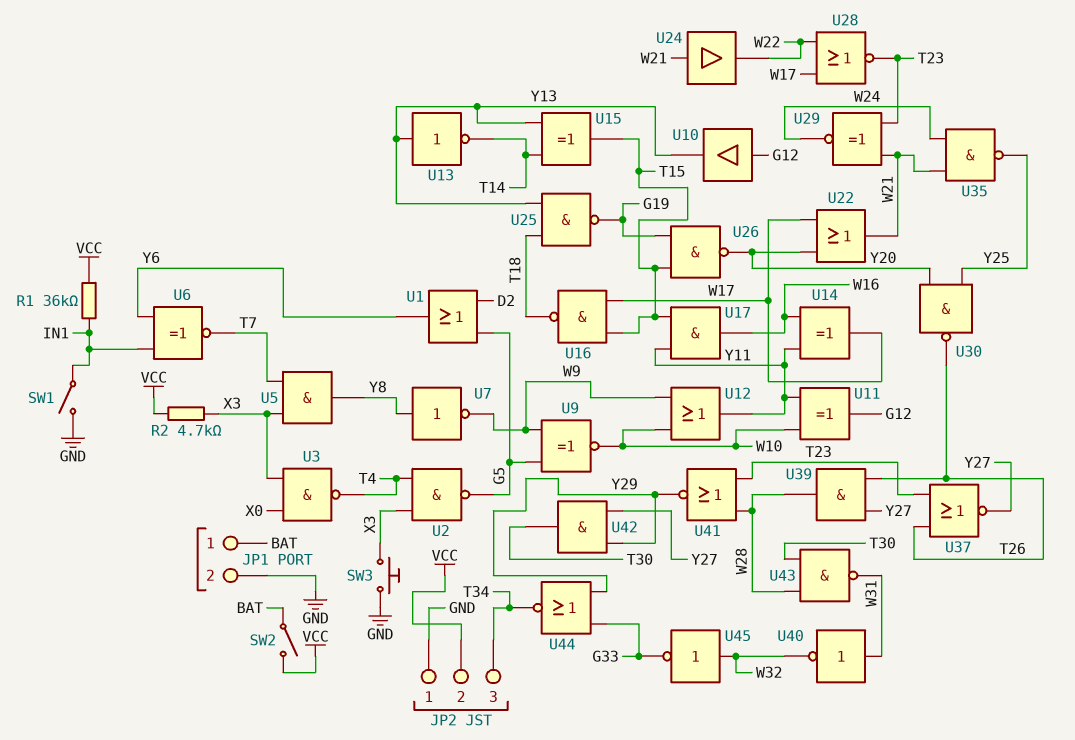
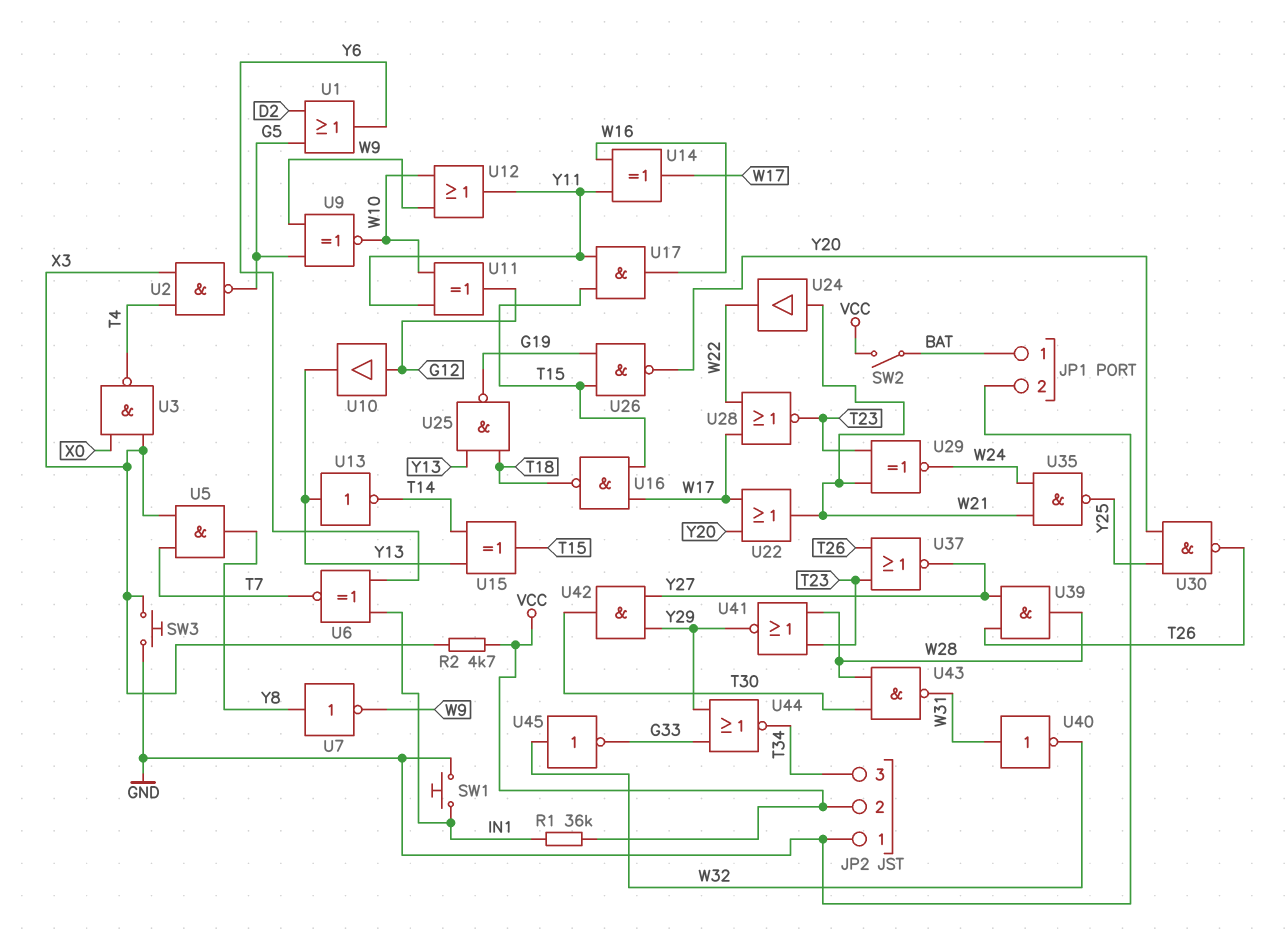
SW1: switch (GND, IN1) -> button (GND, IN1)

